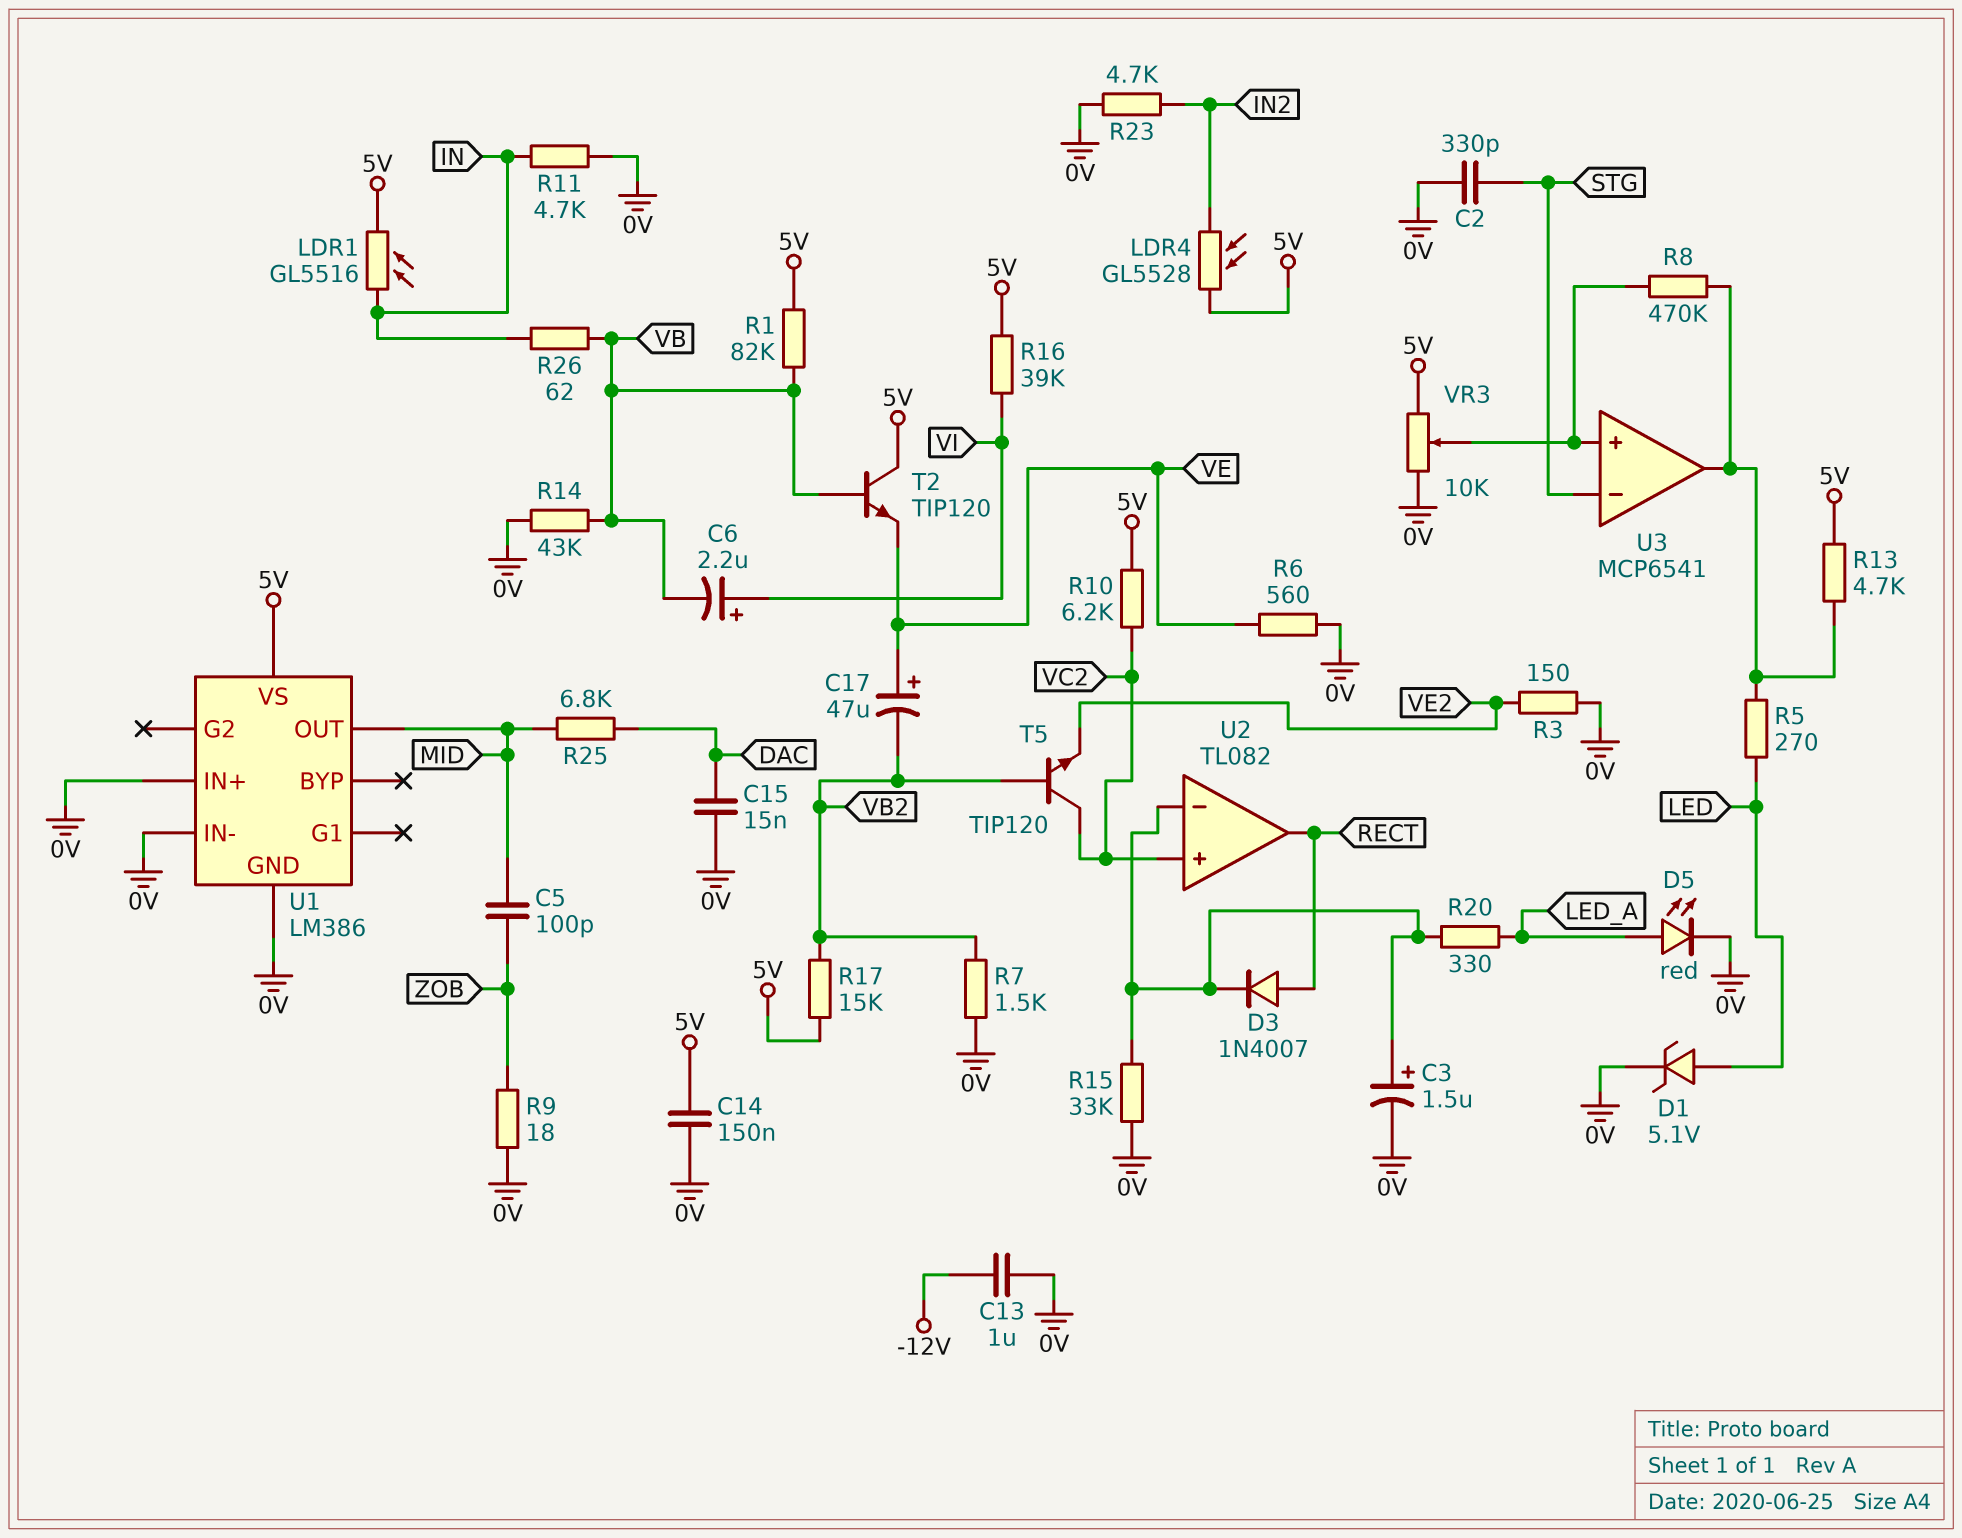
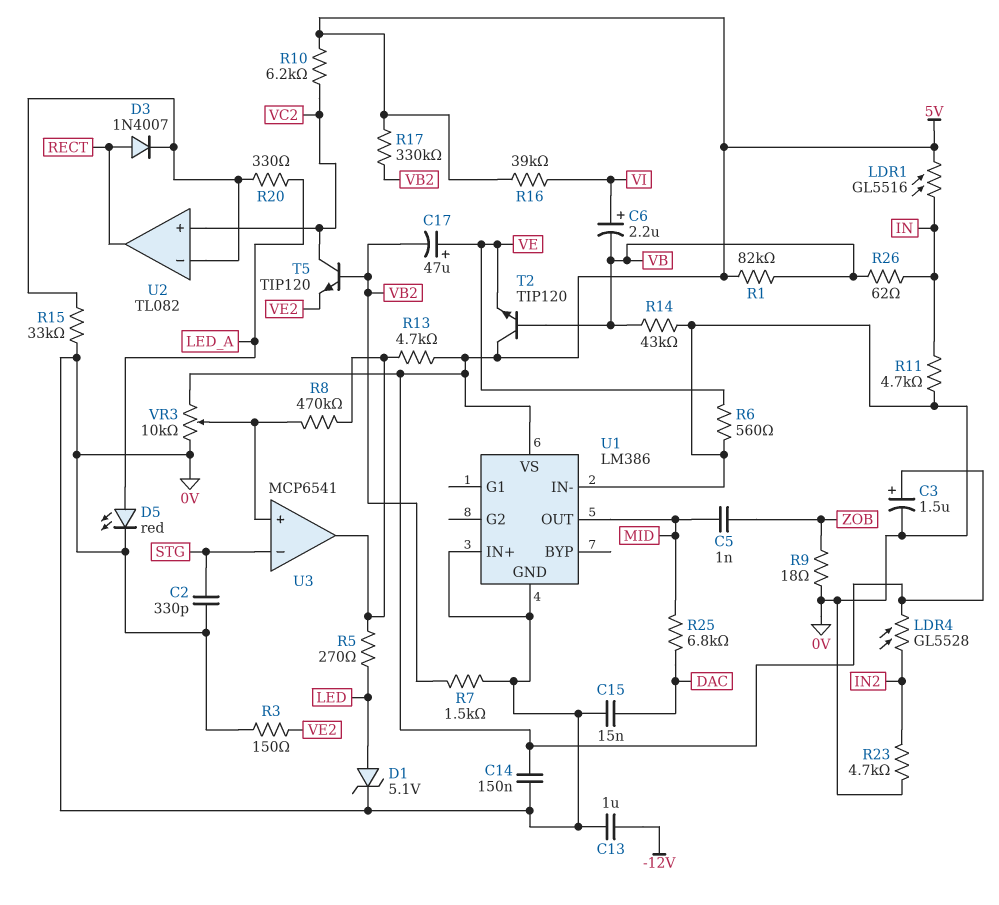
C3: 1.5uF (plus U2/in-, minus 0V) -> 1.5uF (plus 5V, minus 0V)
C5: 100pF (MID, ZOB) -> 1nF (MID, ZOB)
R17: 15k (5V, VB2) -> 330k (5V, VB2)

